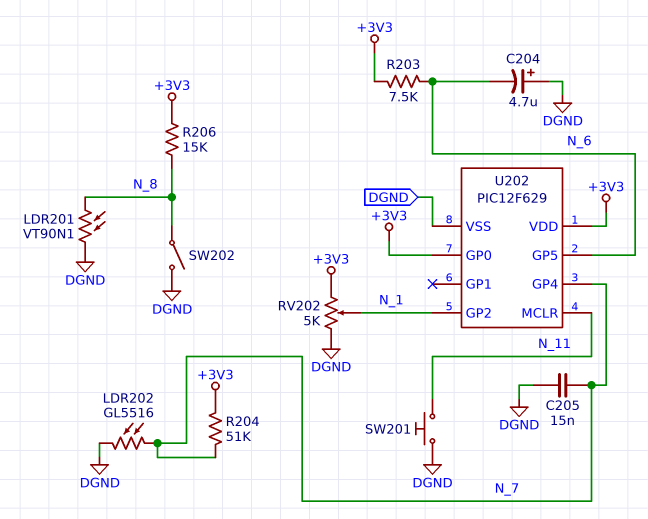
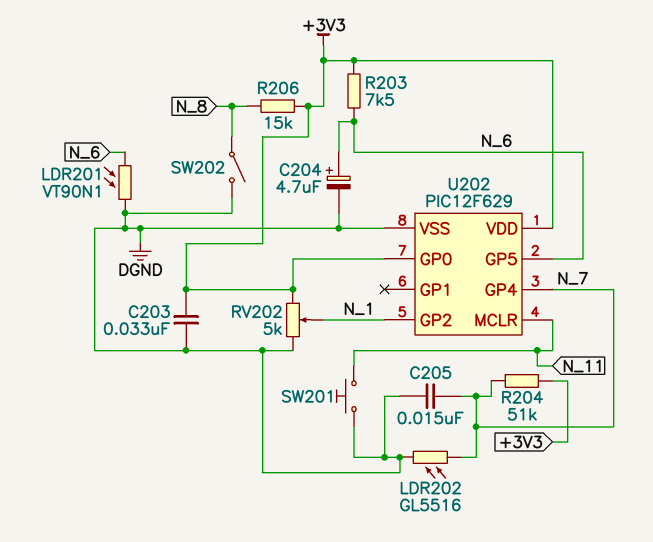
C203: none -> 33nF (+3V3, DGND)
C204: 4.7uF (plus DGND, minus N_6) -> 4.7uF (plus N_6, minus DGND)
LDR201: VT90N1 (DGND, N_8) -> VT90N1 (DGND, N_6)

